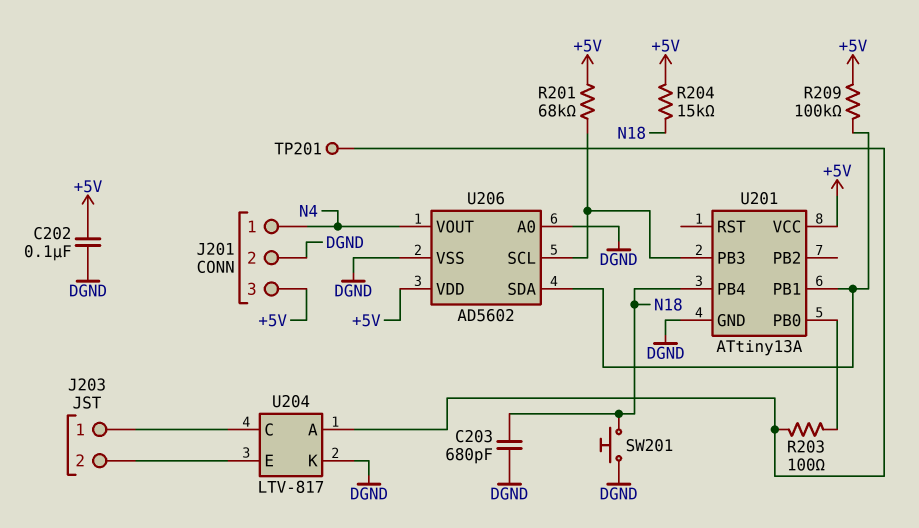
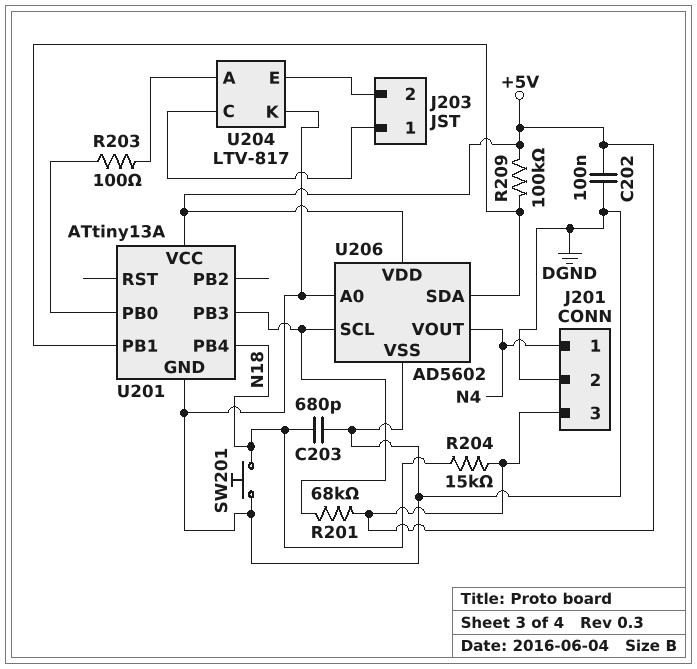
TP201: test point (U204/A) -> none

